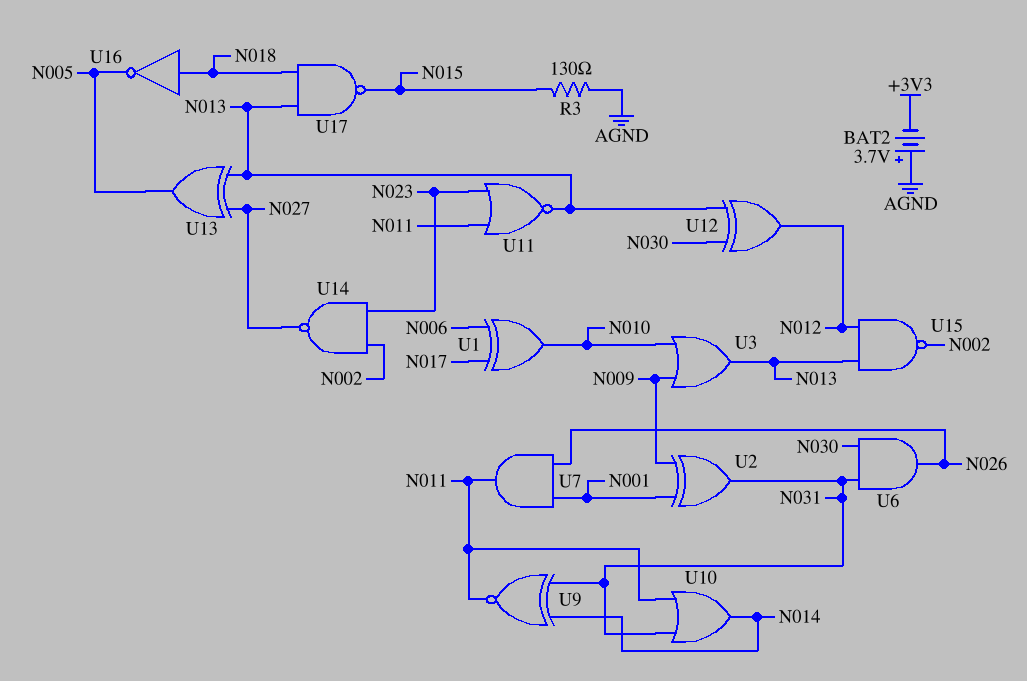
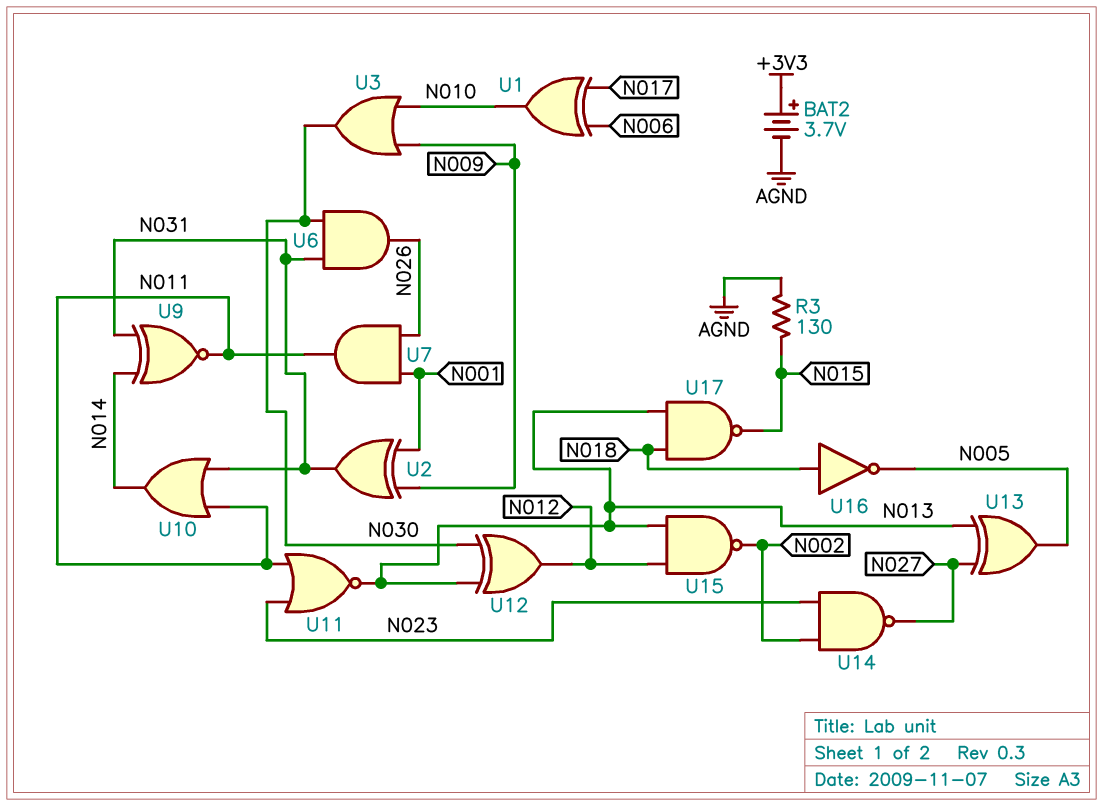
BAT2: 3.7V (plus AGND, minus +3V3) -> 3.7V (plus +3V3, minus AGND)
U3: OR (in N009, in N010, out N013) -> OR (in N009, in N010, out N030)

